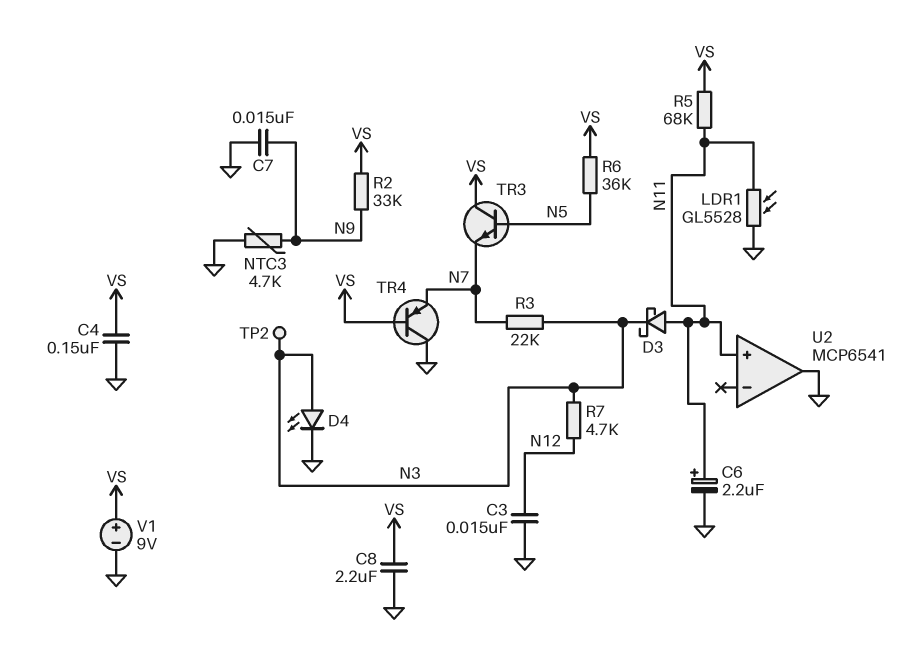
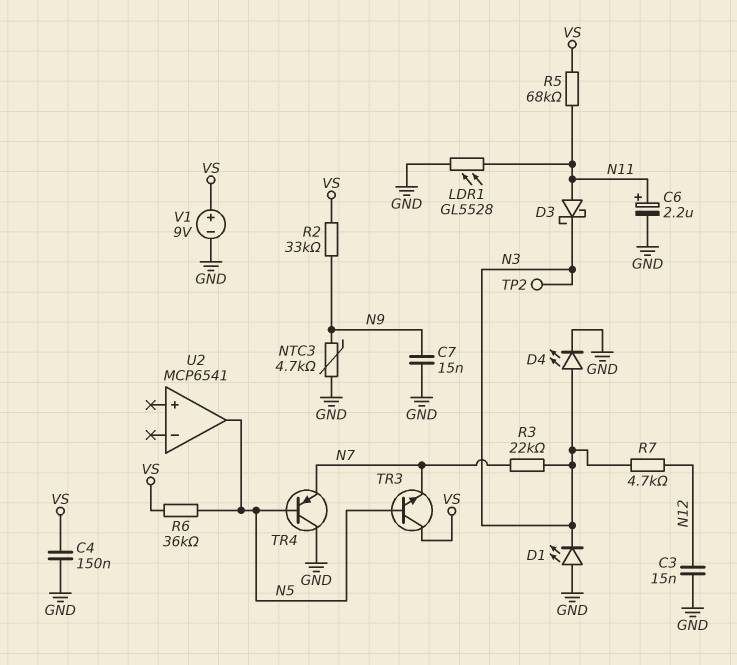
C8: 2.2uF (GND, VS) -> none
D1: none -> LED (A GND, K N3)
TR4: PNP (B VS, C GND, E N7) -> PNP (B N5, C GND, E N7)
U2 pin in+: N11 -> none
U2 pin out: GND -> N5

